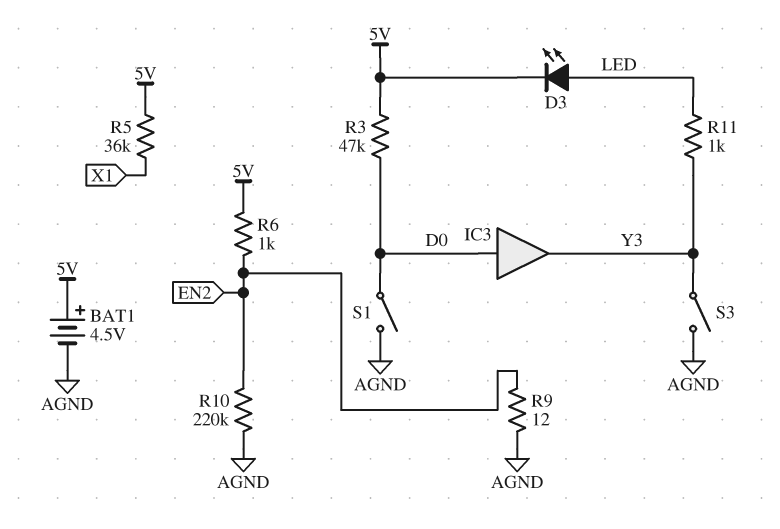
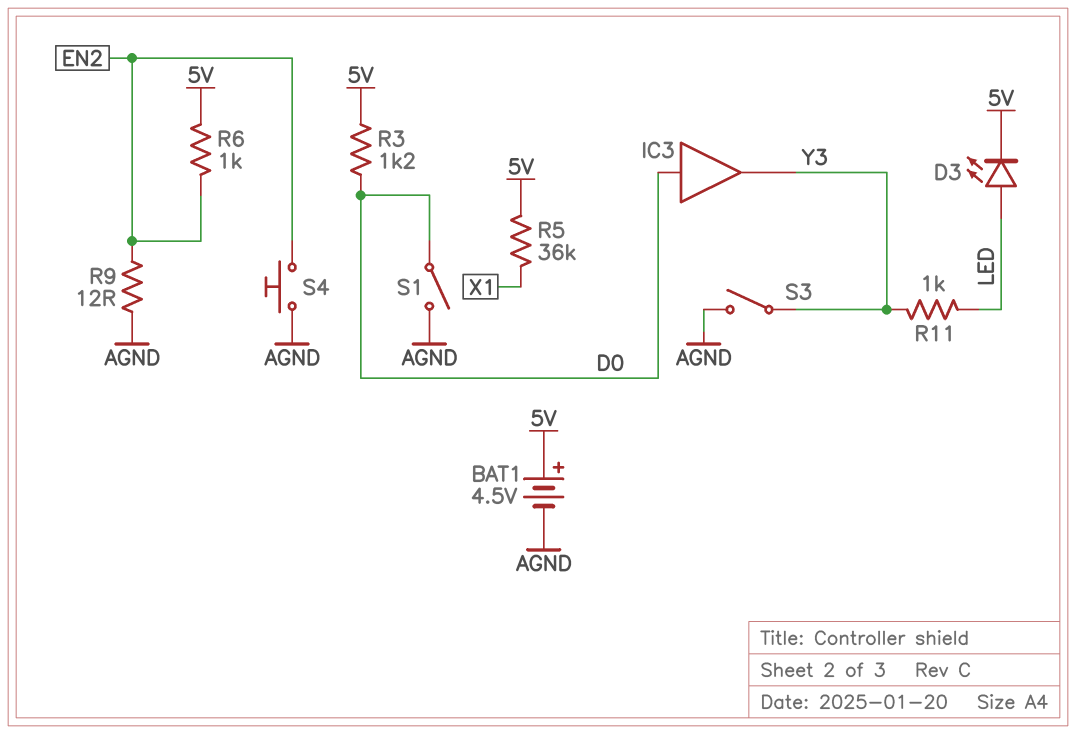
R3: 47k (5V, D0) -> 1.2k (5V, D0)
R10: 220k (AGND, EN2) -> none
S4: none -> button (AGND, EN2)

